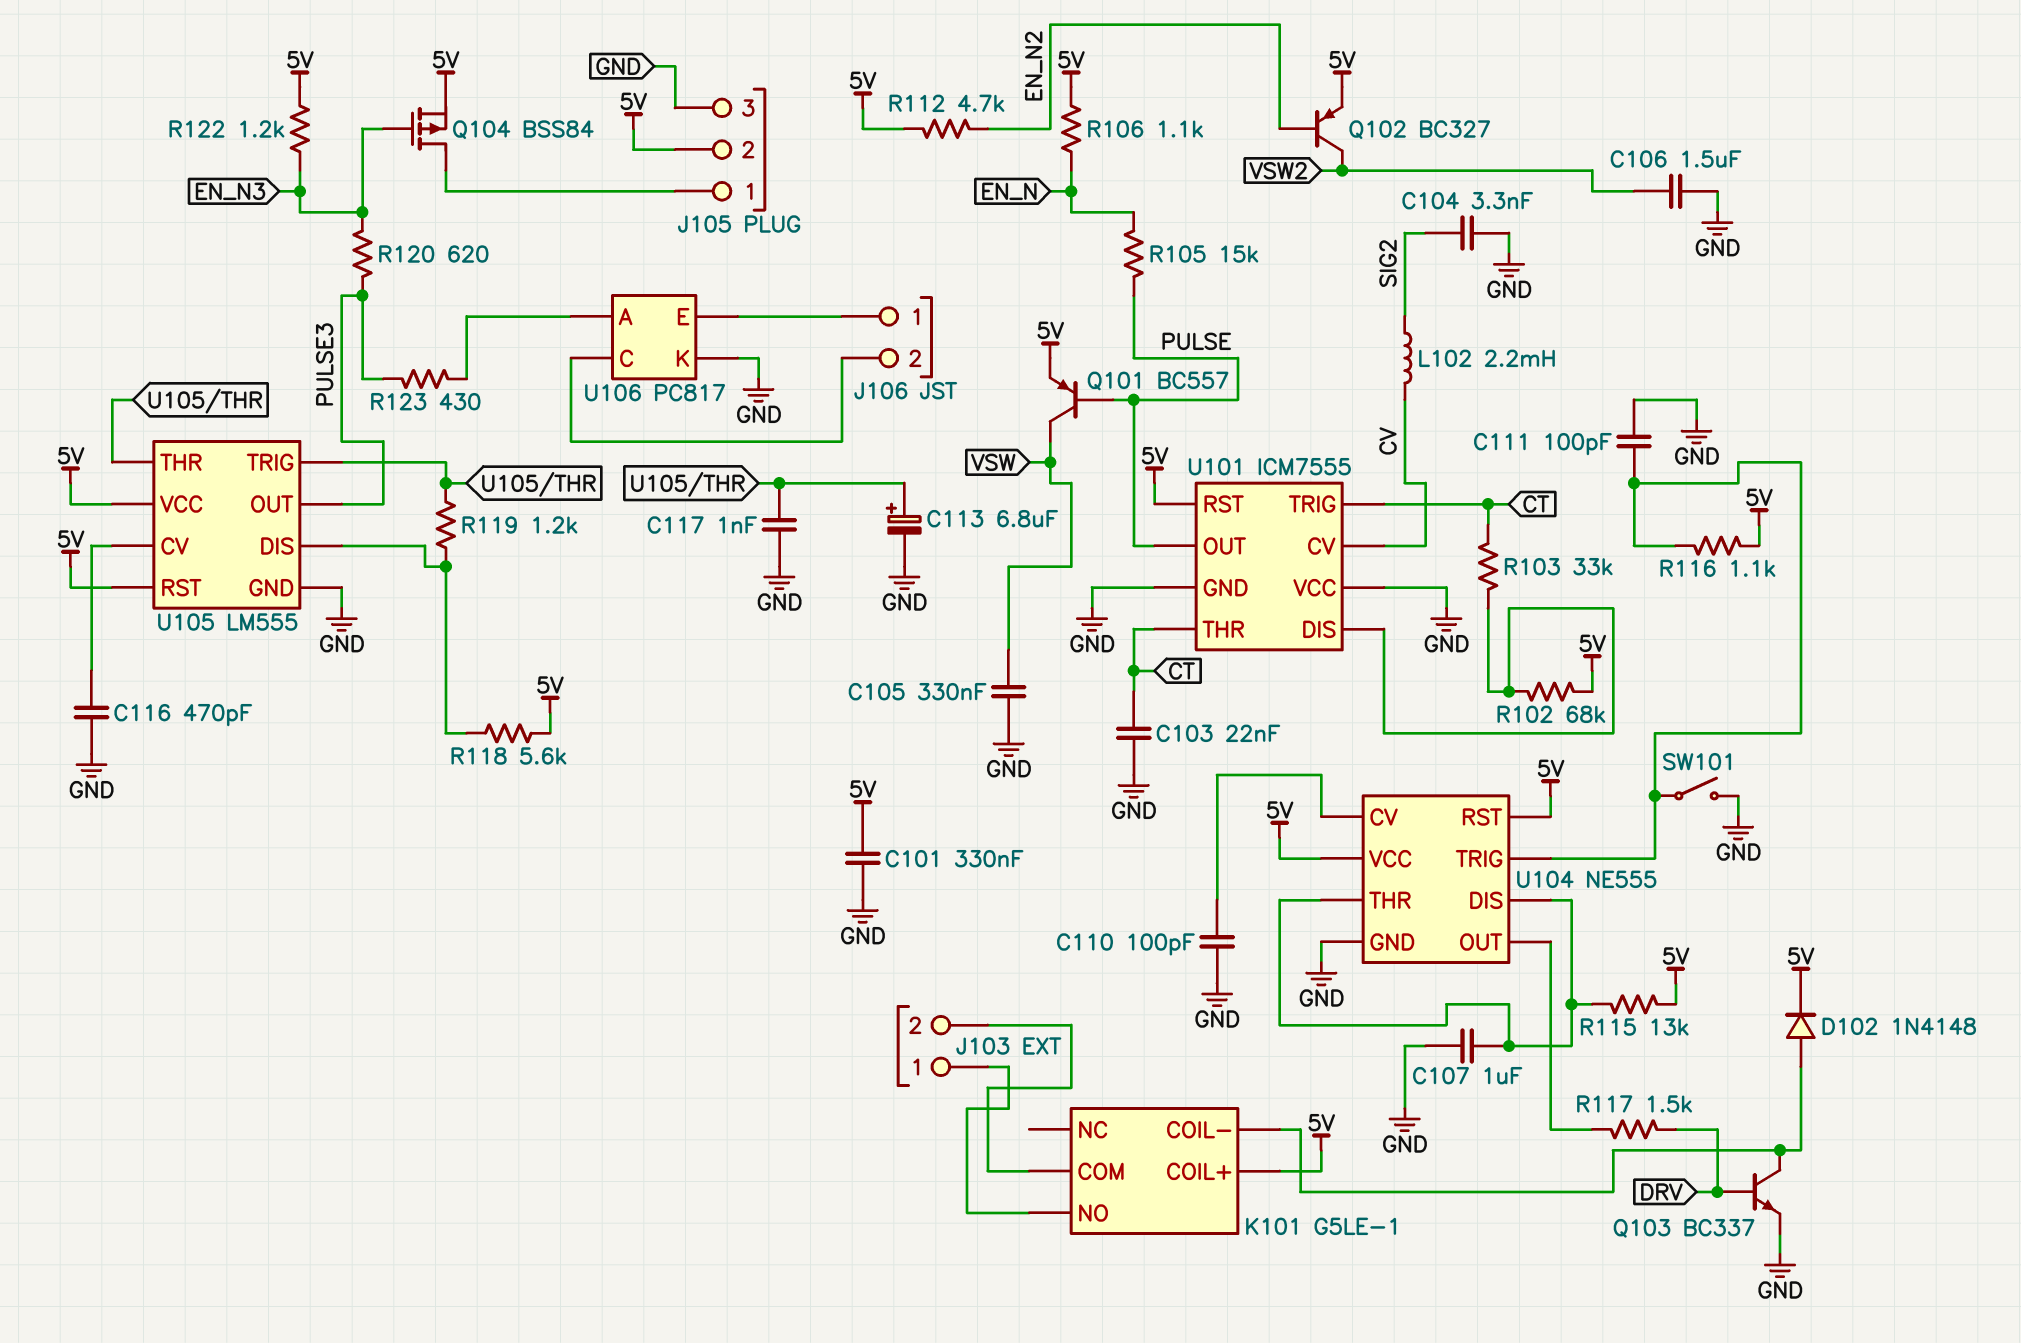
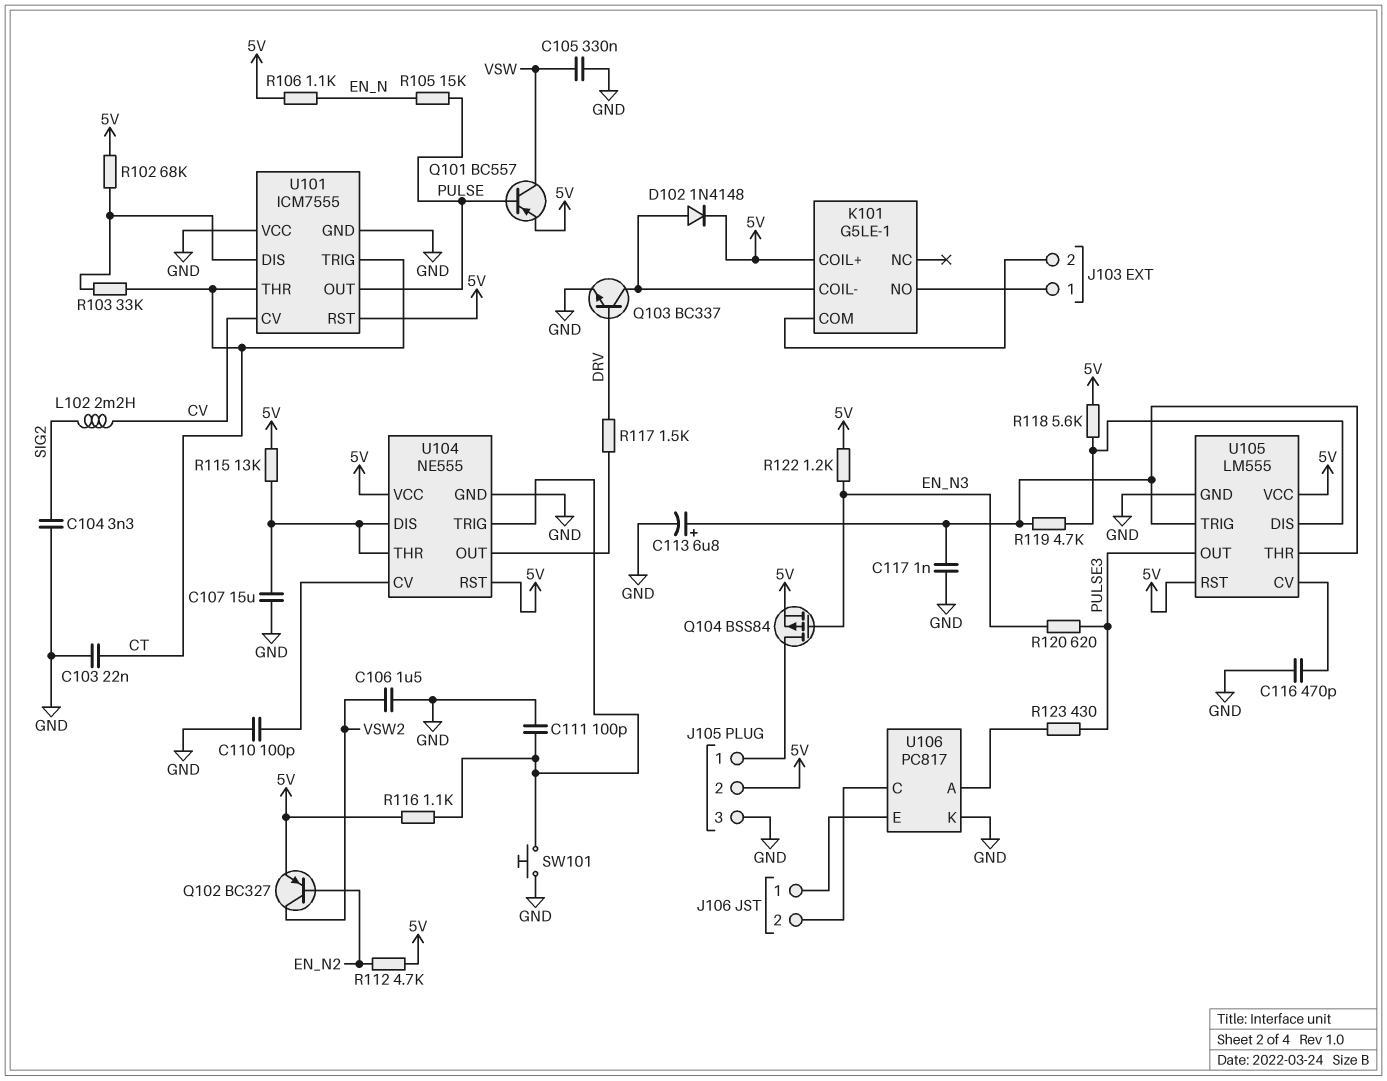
C101: 330nF (5V, GND) -> none
C107: 1uF (GND, U104/DIS) -> 15uF (GND, U104/DIS)
R119: 1.2k (U105/DIS, U105/THR) -> 4.7k (U105/DIS, U105/THR)
SW101: switch (GND, U104/TRIG) -> button (GND, U104/TRIG)

